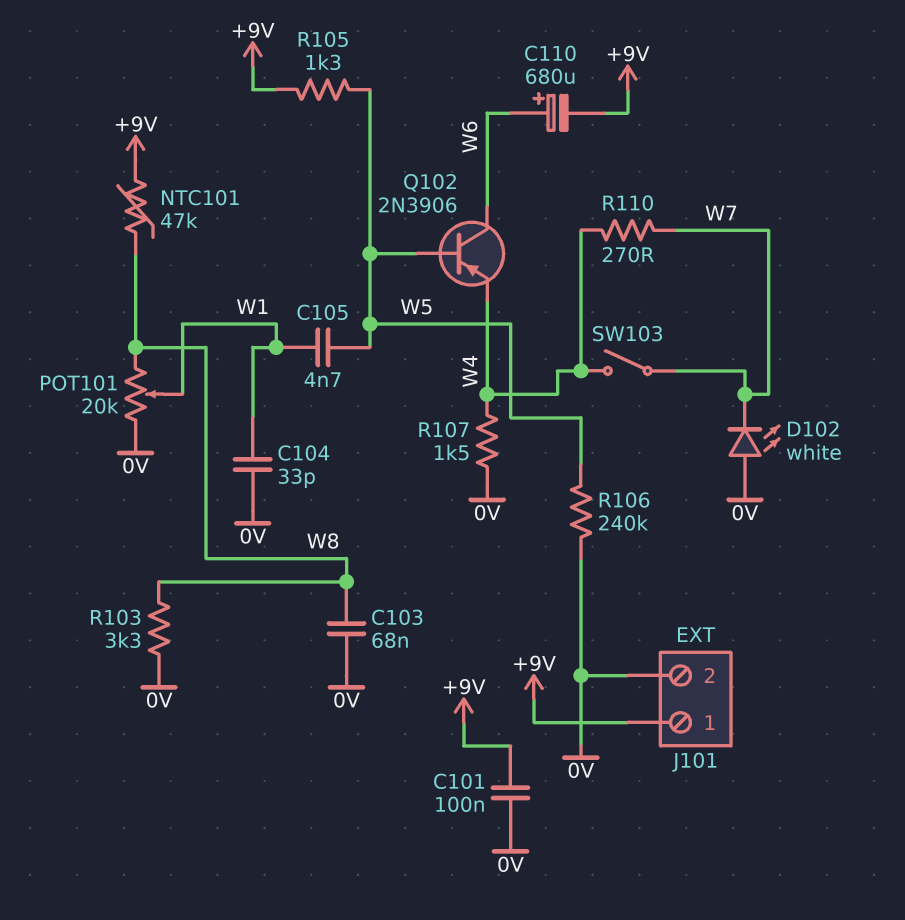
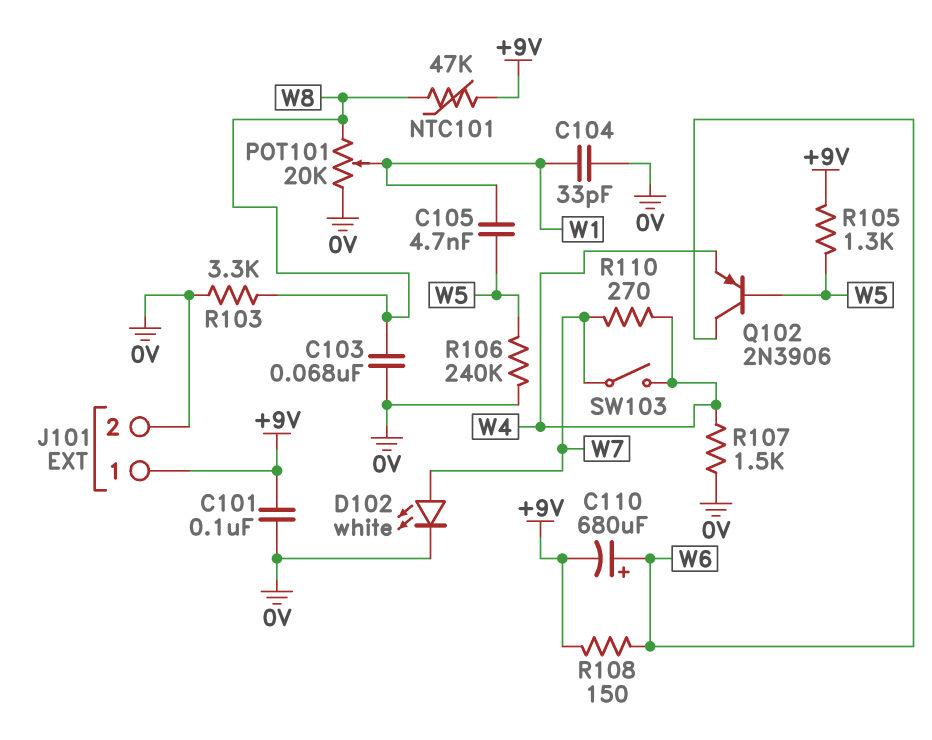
D102: LED white (A 0V, K W7) -> LED white (A W7, K 0V)
R108: none -> 150 (+9V, W6)

